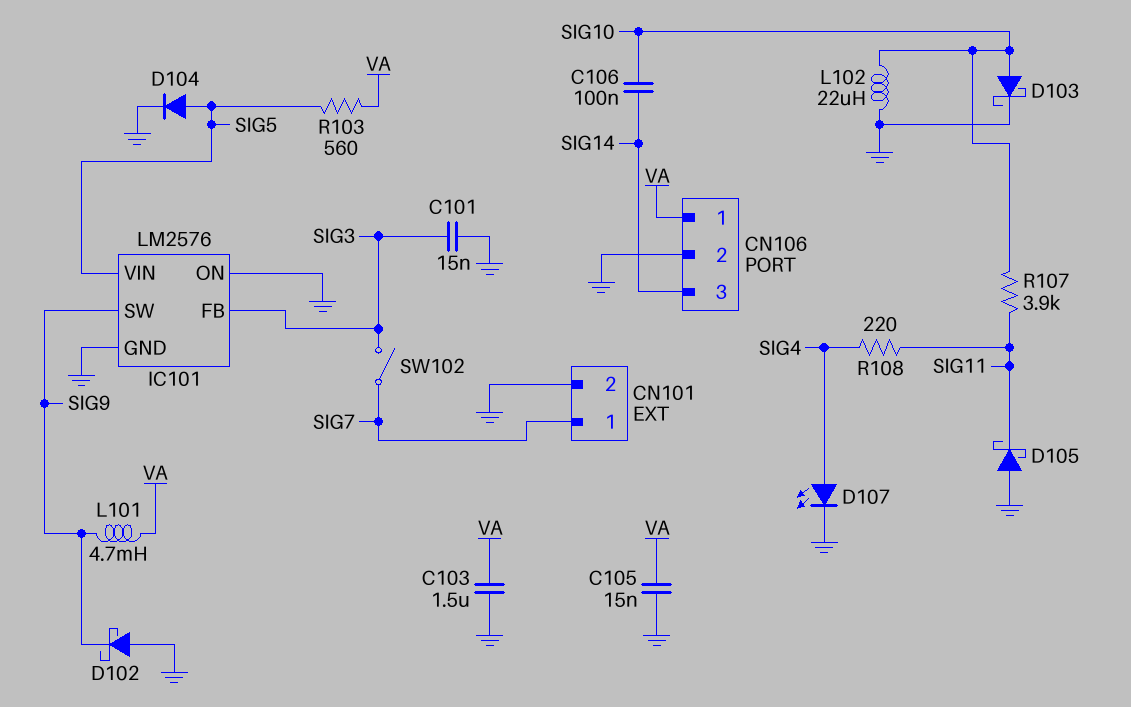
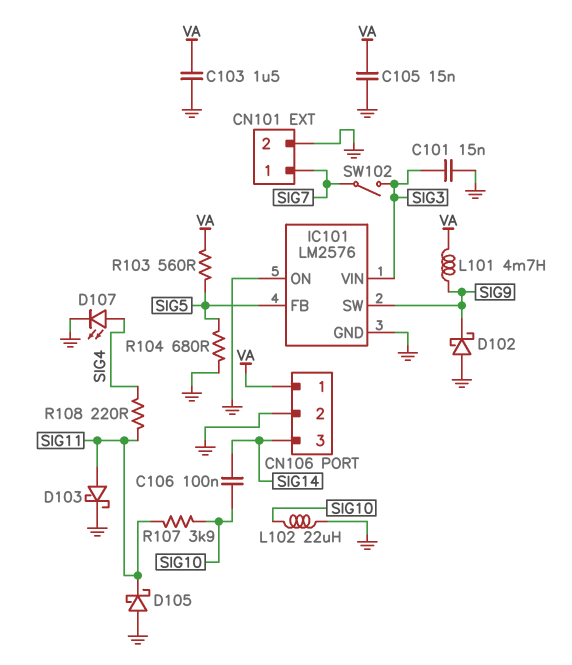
D103: schottky (A SIG10, K GND) -> schottky (A SIG11, K GND)
D104: diode (A SIG5, K GND) -> none
IC101 pin FB: SIG3 -> SIG5
IC101 pin VIN: SIG5 -> SIG3
R104: none -> 680 (GND, SIG5)

